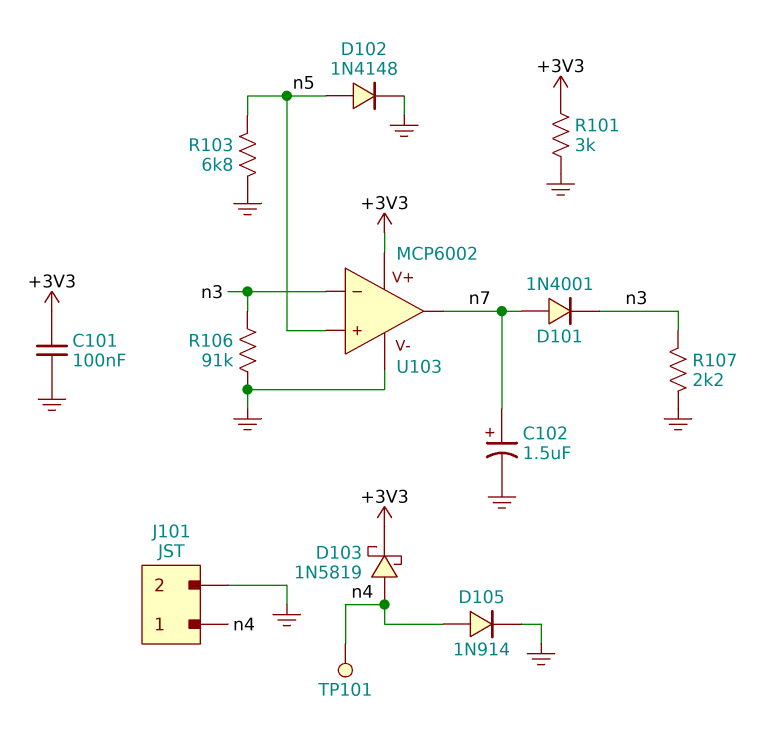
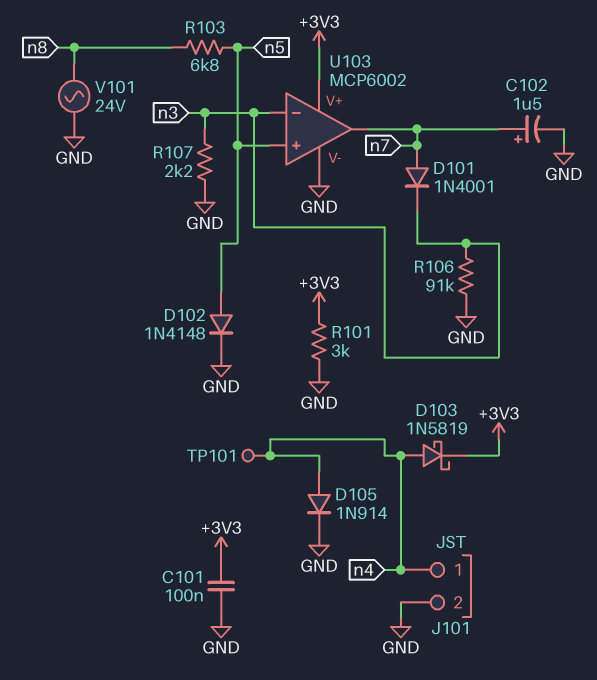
R103: 6.8k (GND, n5) -> 6.8k (n5, n8)
V101: none -> AC 24V (GND, n8)

